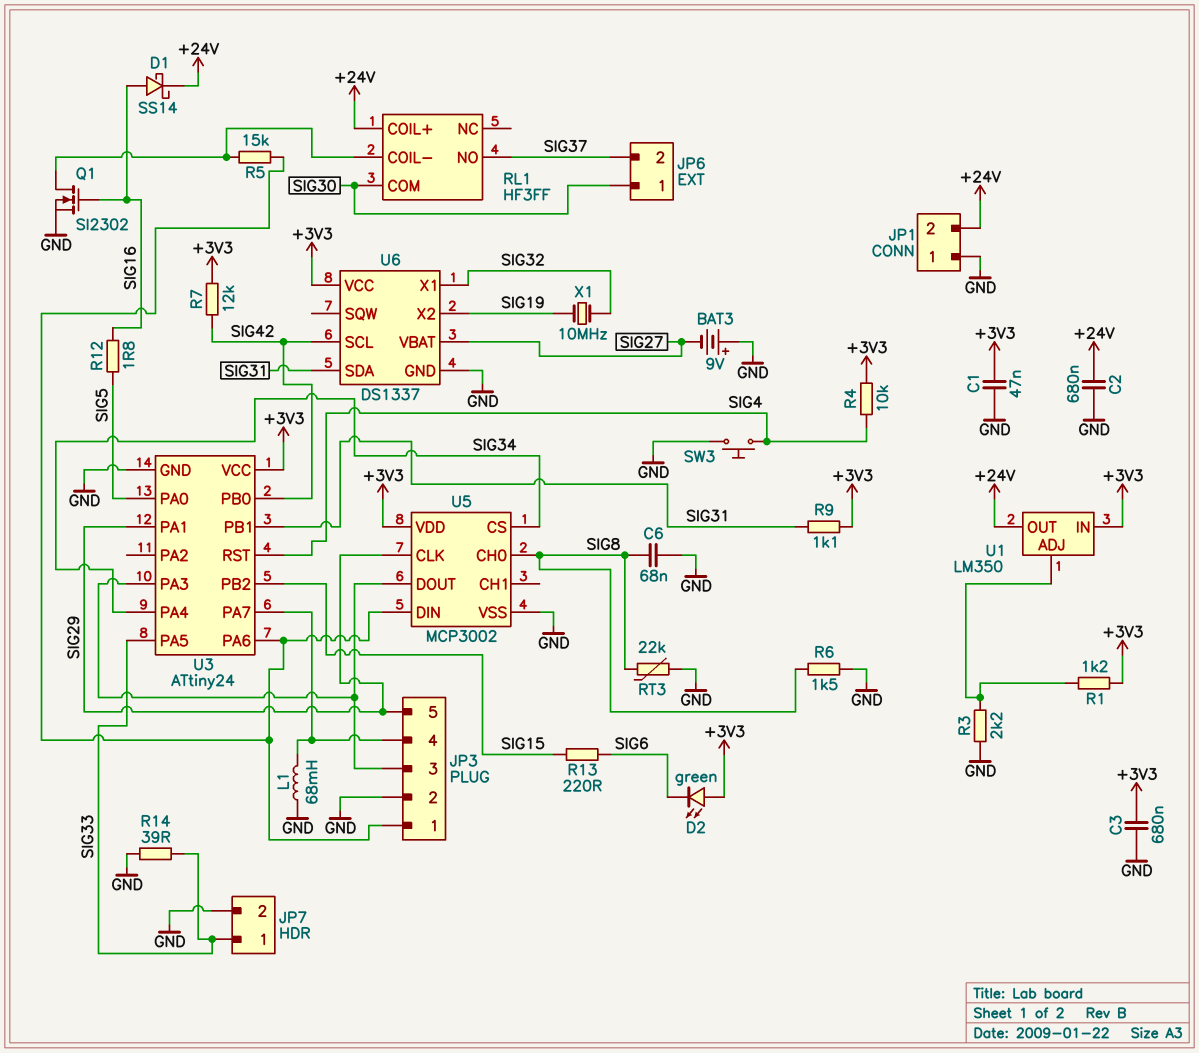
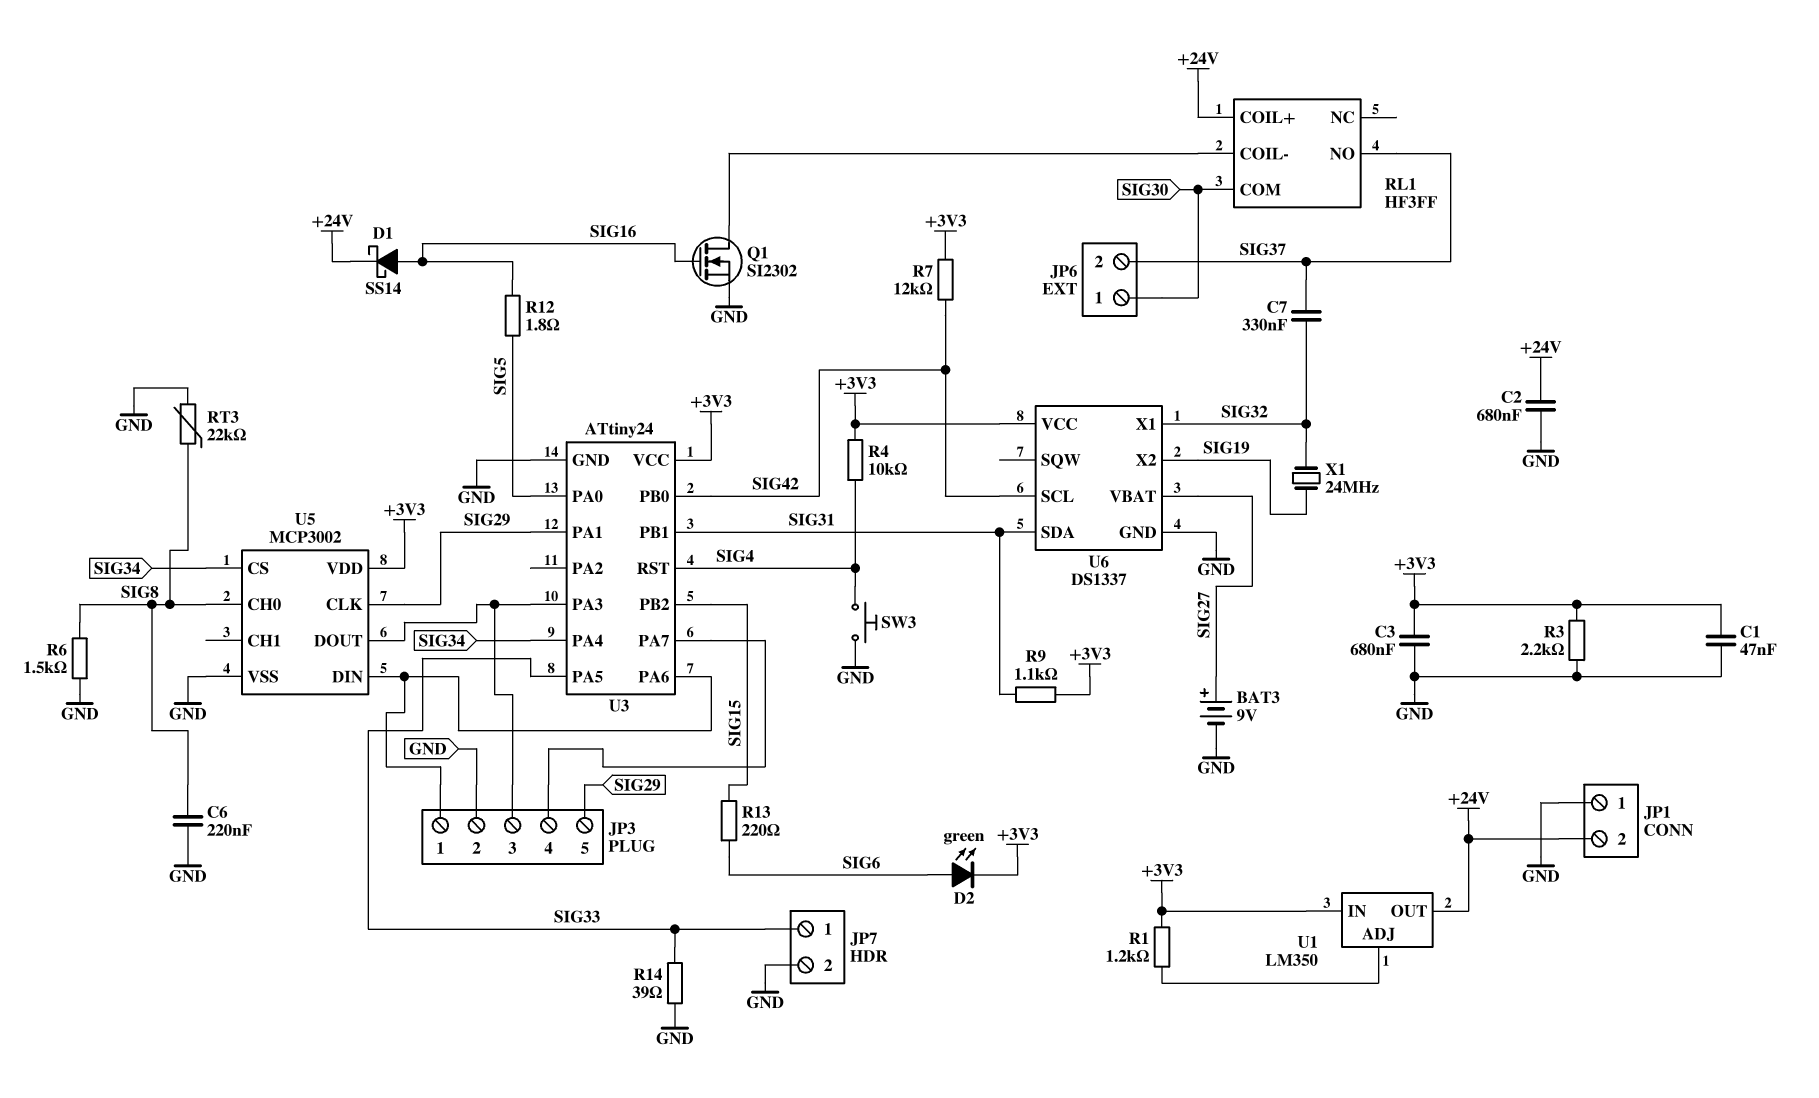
BAT3: 9V (plus GND, minus SIG27) -> 9V (plus SIG27, minus GND)
C6: 68nF (GND, SIG8) -> 220nF (GND, SIG8)
C7: none -> 330nF (SIG32, SIG37)
D2: LED green (A +3V3, K SIG6) -> LED green (A SIG6, K +3V3)
L1: 68mH (GND, JP3/4) -> none
R3: 2.2k (GND, U1/ADJ) -> 2.2k (+3V3, GND)
R5: 15k (JP3/1, RL1/COIL-) -> none
X1: 10MHz (SIG19, SIG32) -> 24MHz (SIG19, SIG32)

